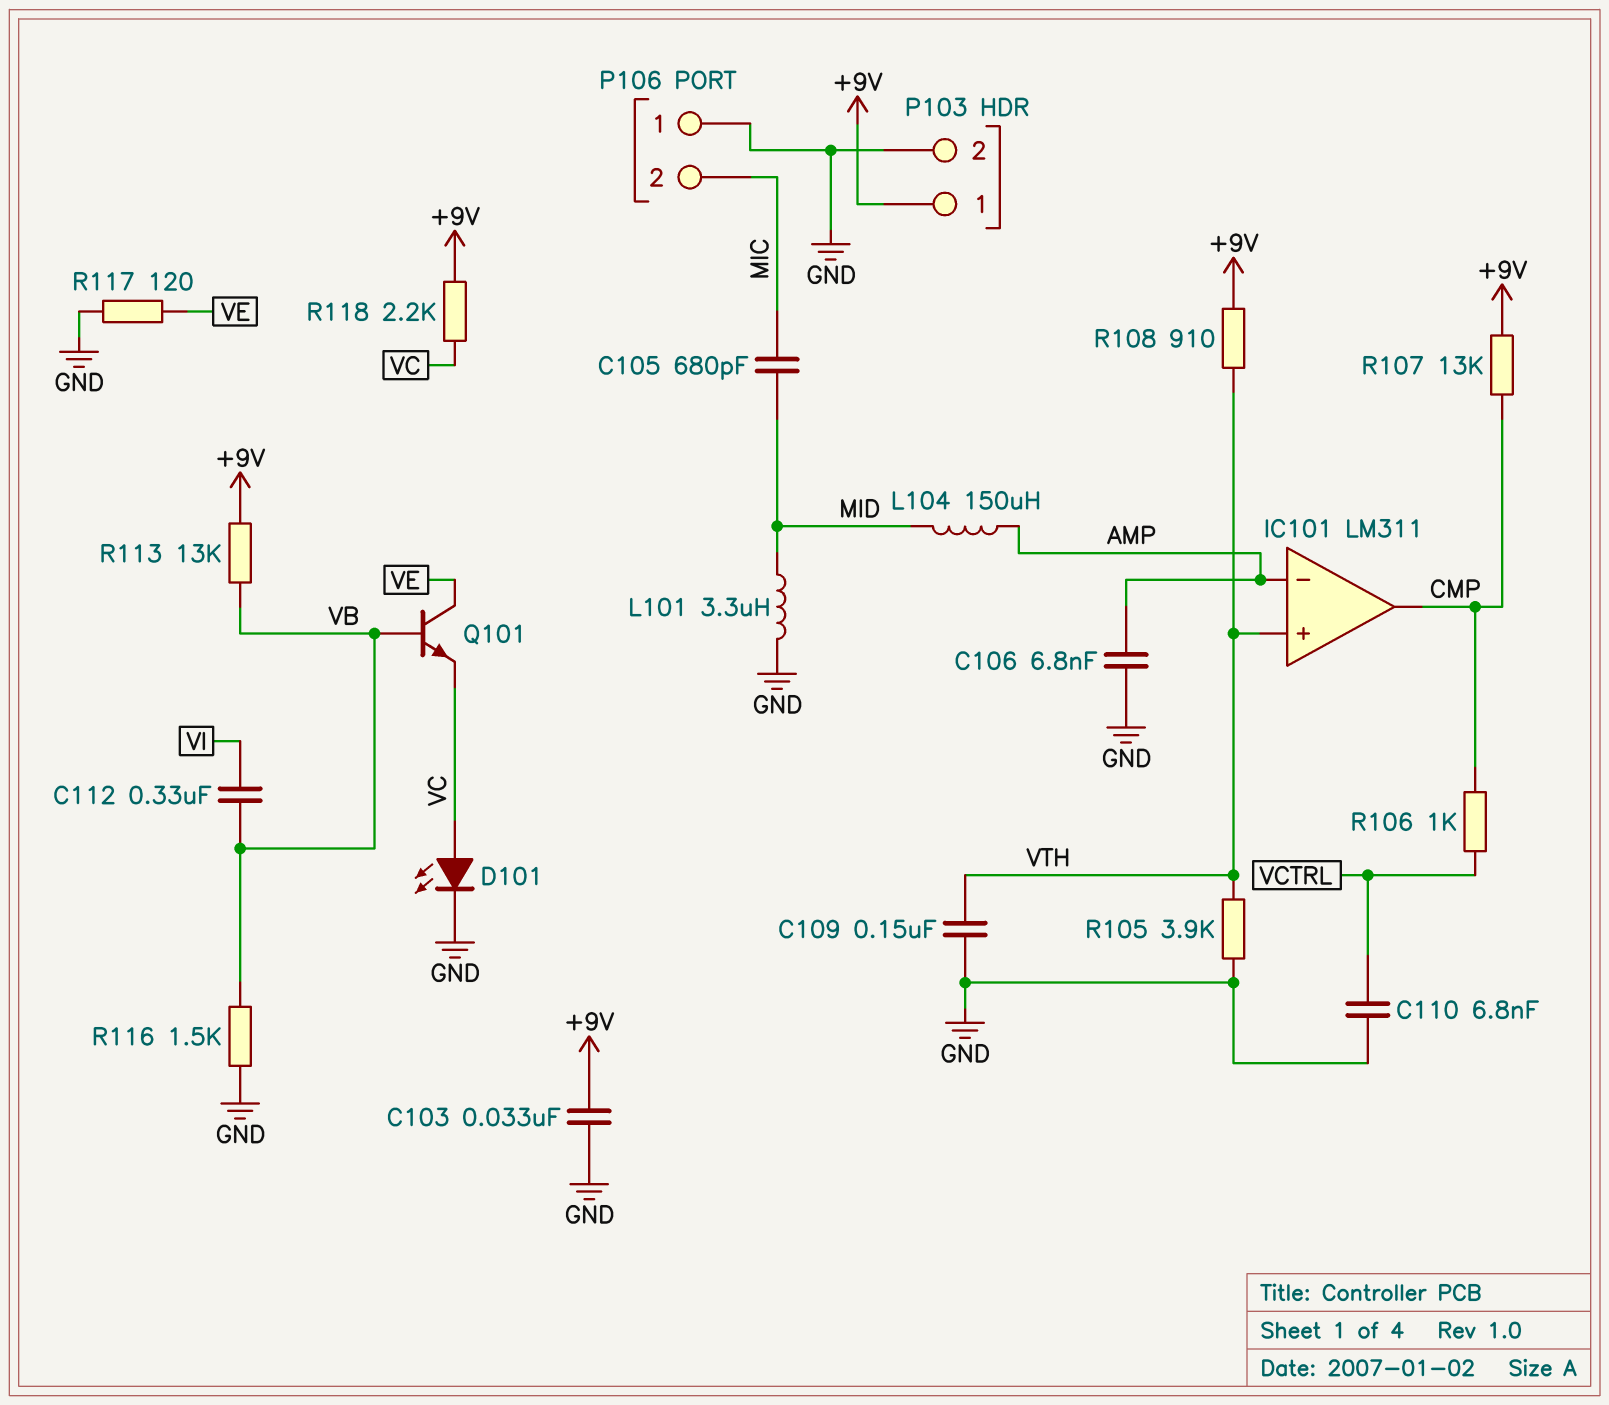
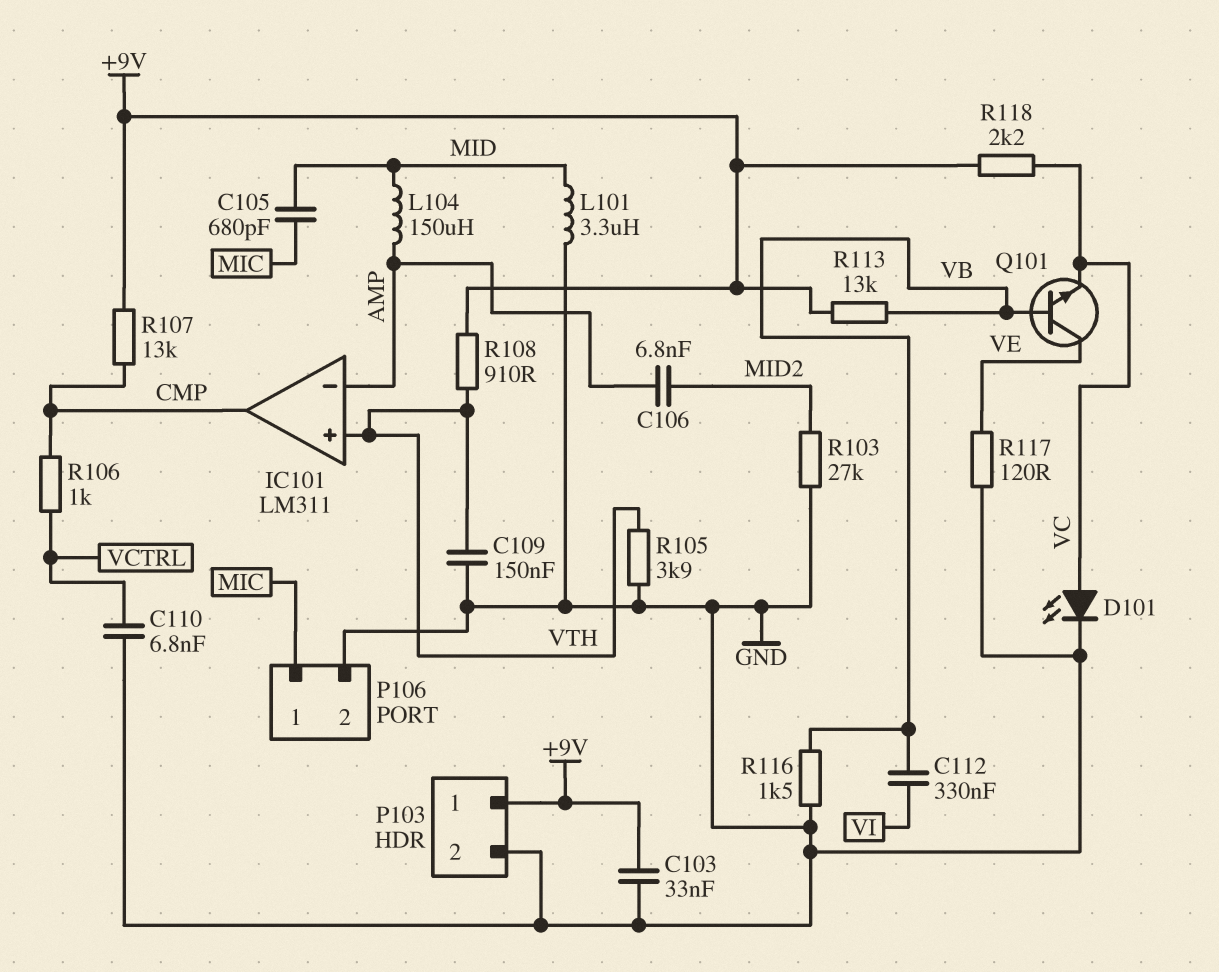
C106: 6.8nF (AMP, GND) -> 6.8nF (AMP, MID2)
P106 pin 1: GND -> MIC
P106 pin 2: MIC -> GND
R103: none -> 27k (GND, MID2)

